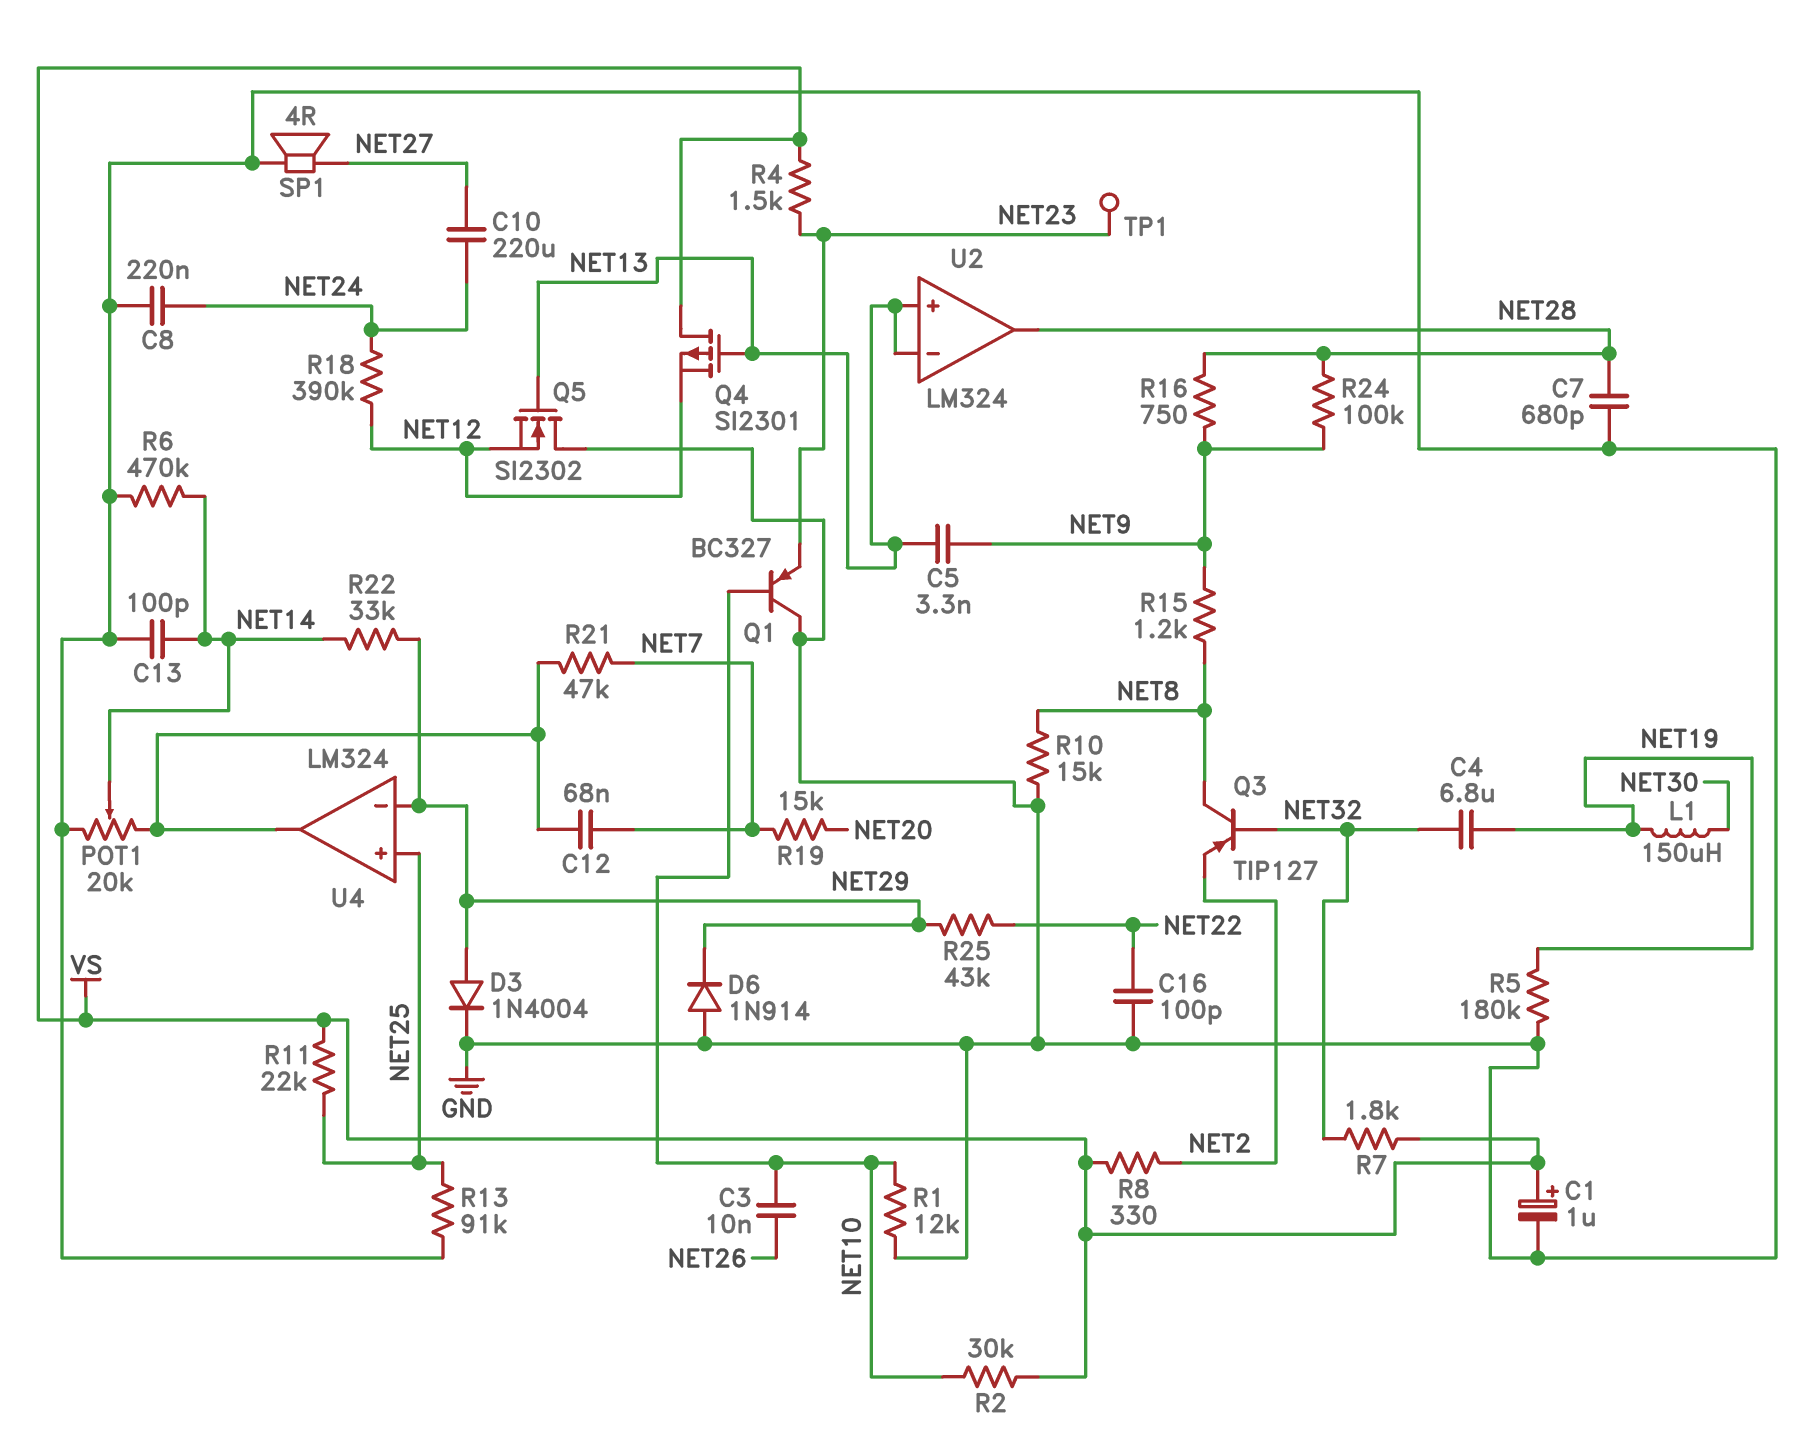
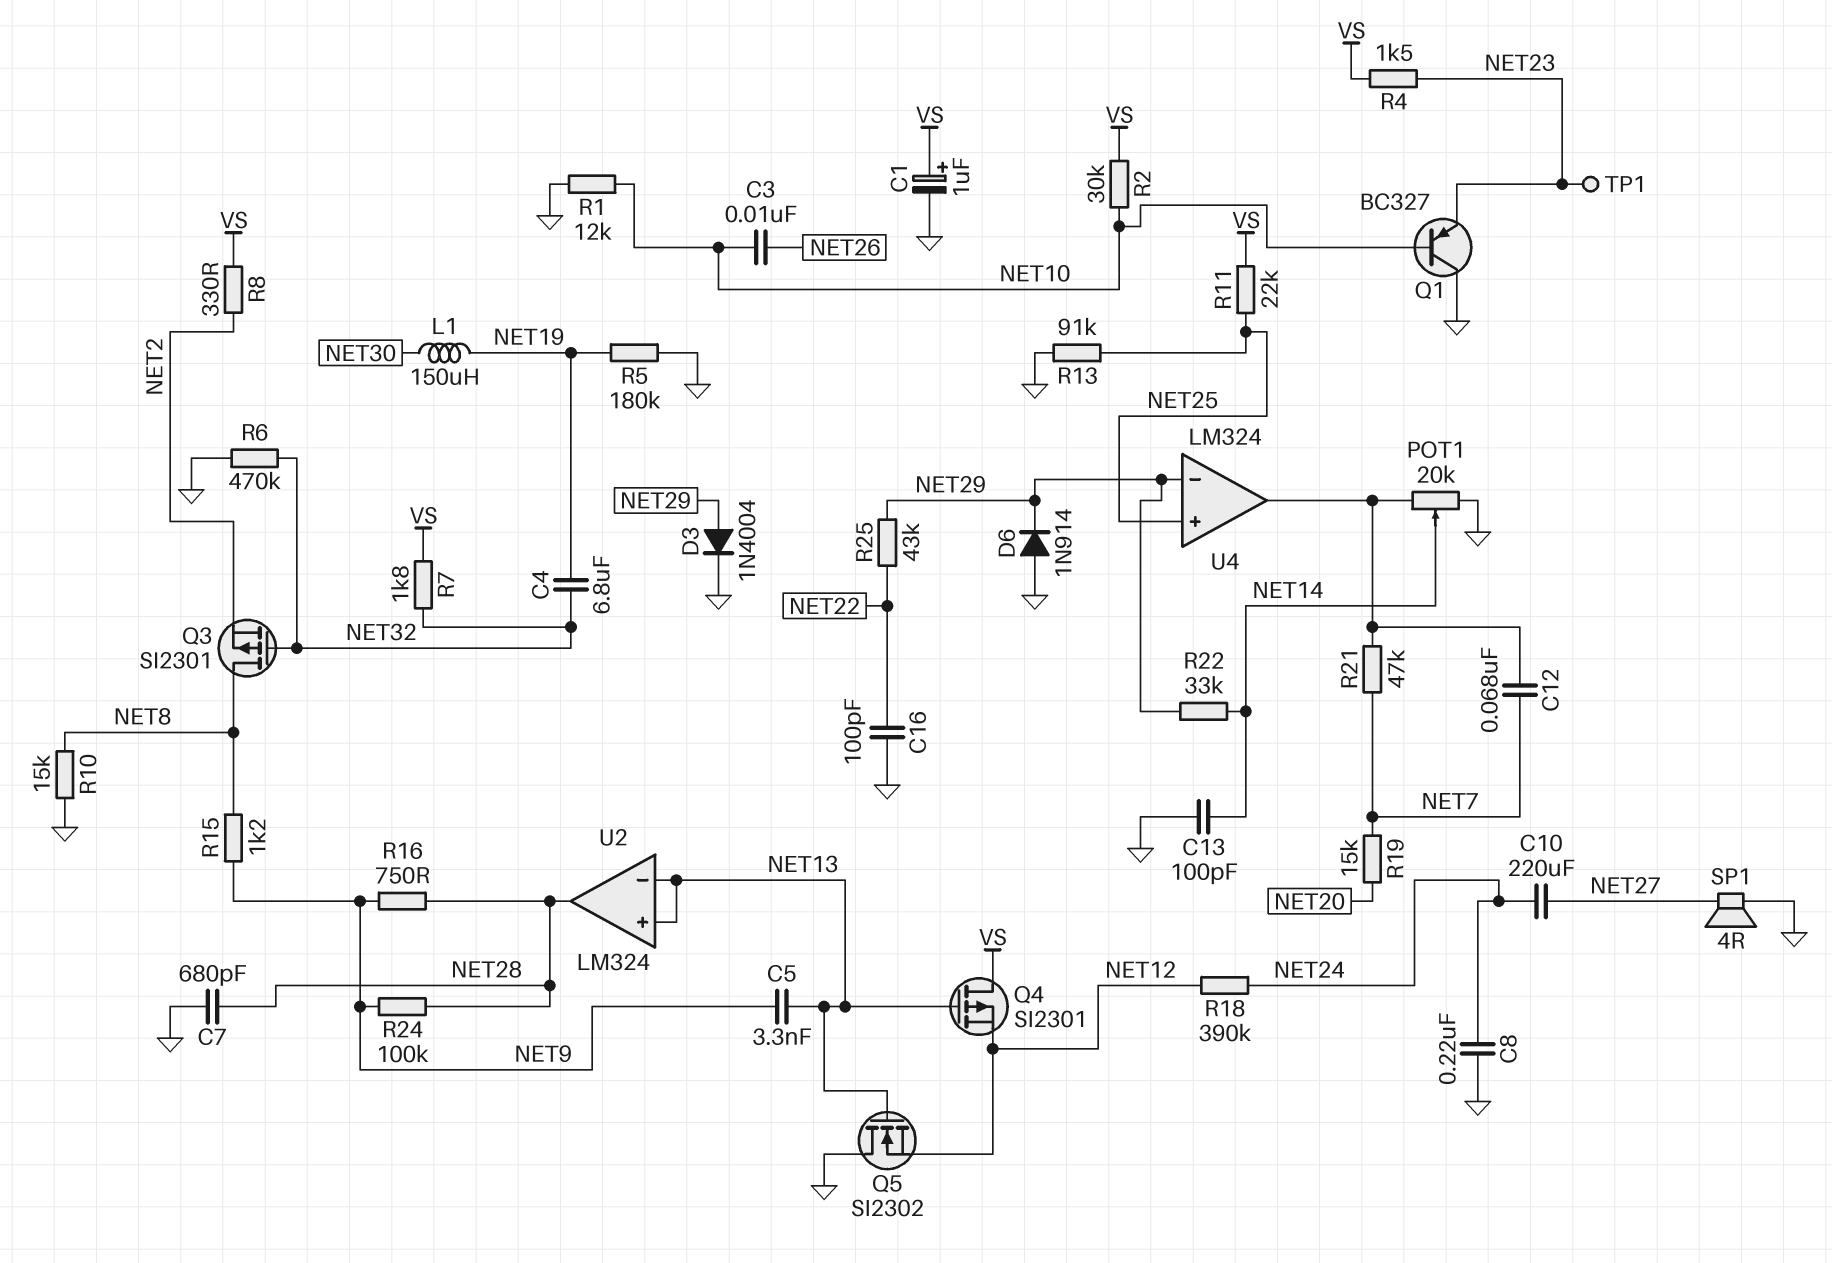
Q3: PNP TIP127 (B NET32, C NET8, E NET2) -> PMOS SI2301 (G NET32, D NET8, S NET2)
R6: 470k (GND, NET14) -> 470k (GND, NET32)

